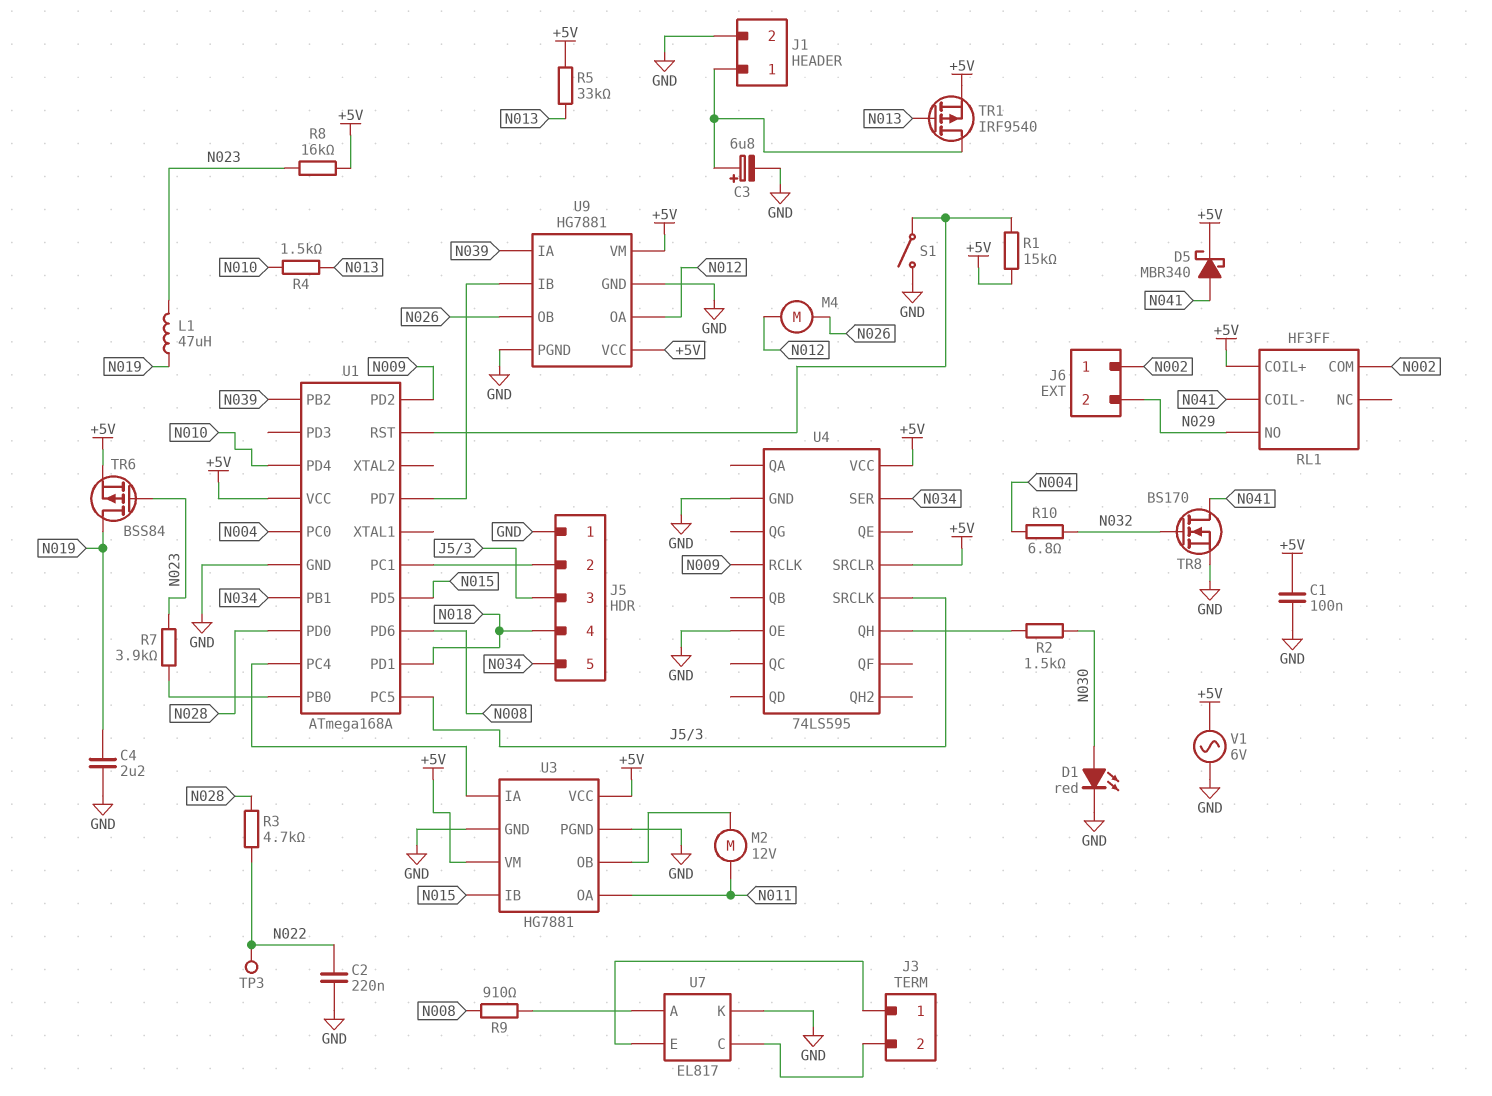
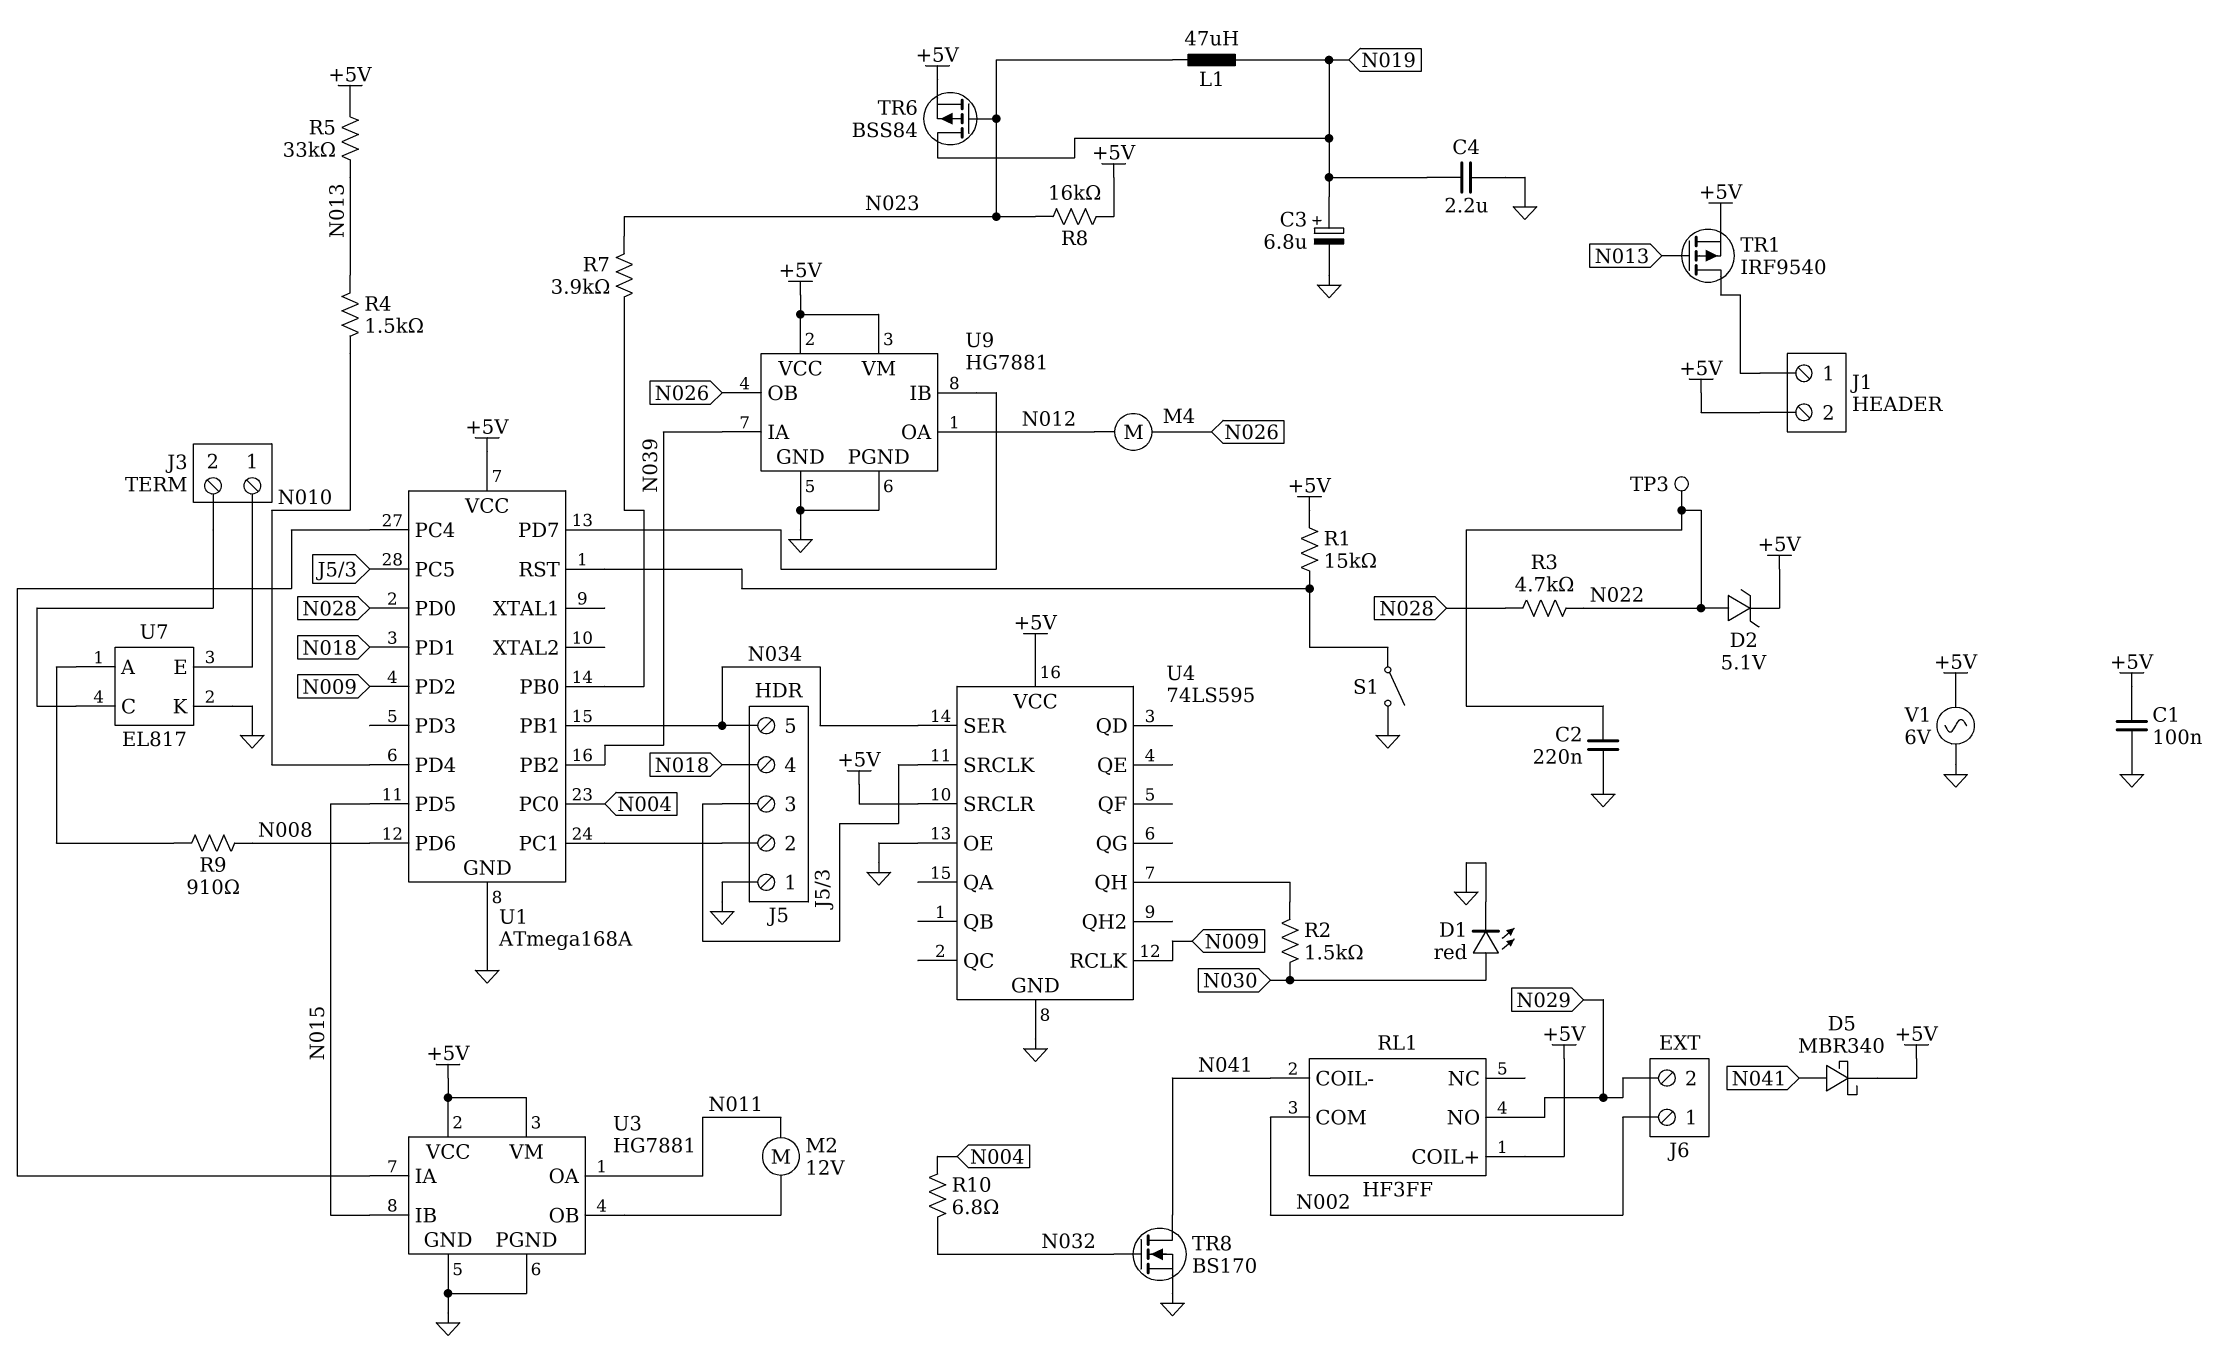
C3: 6.8uF (plus J1/1, minus GND) -> 6.8uF (plus N019, minus GND)
D2: none -> zener 5.1V (A N022, K +5V)
J1 pin 2: GND -> +5V

